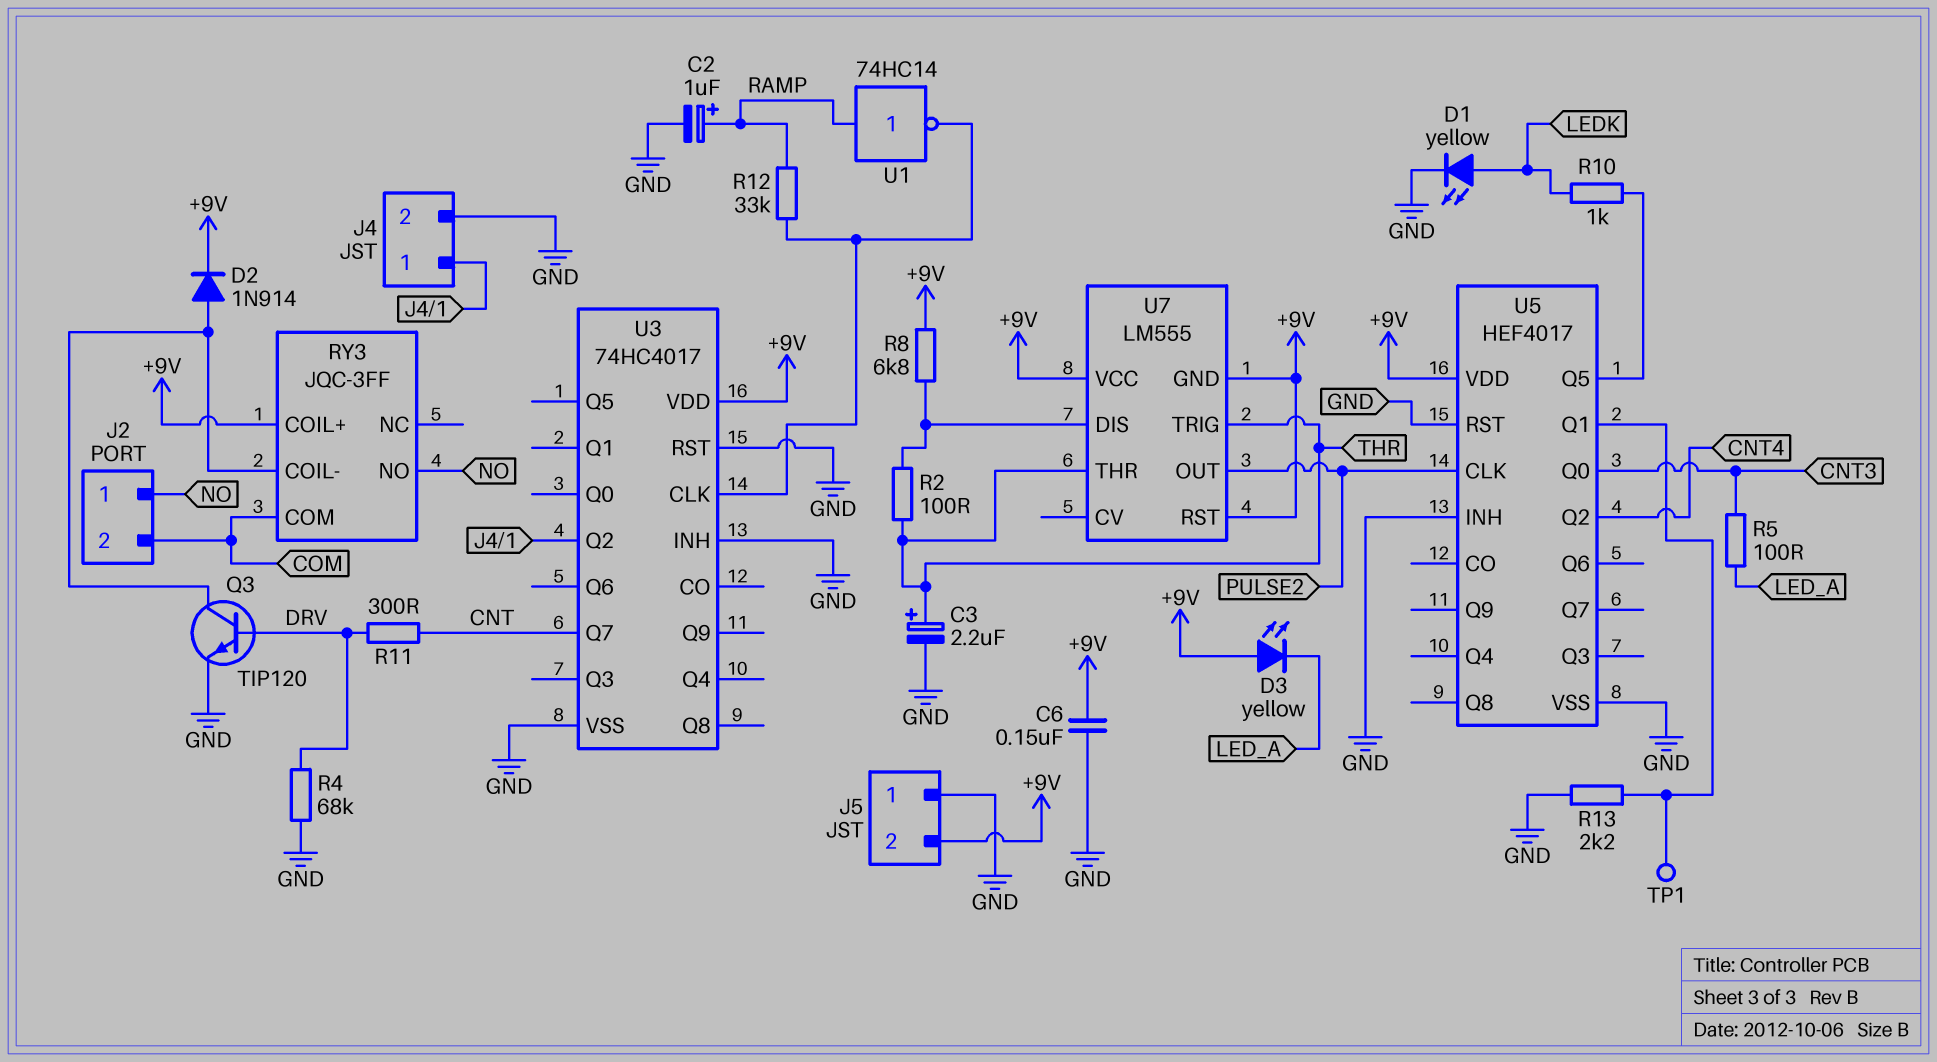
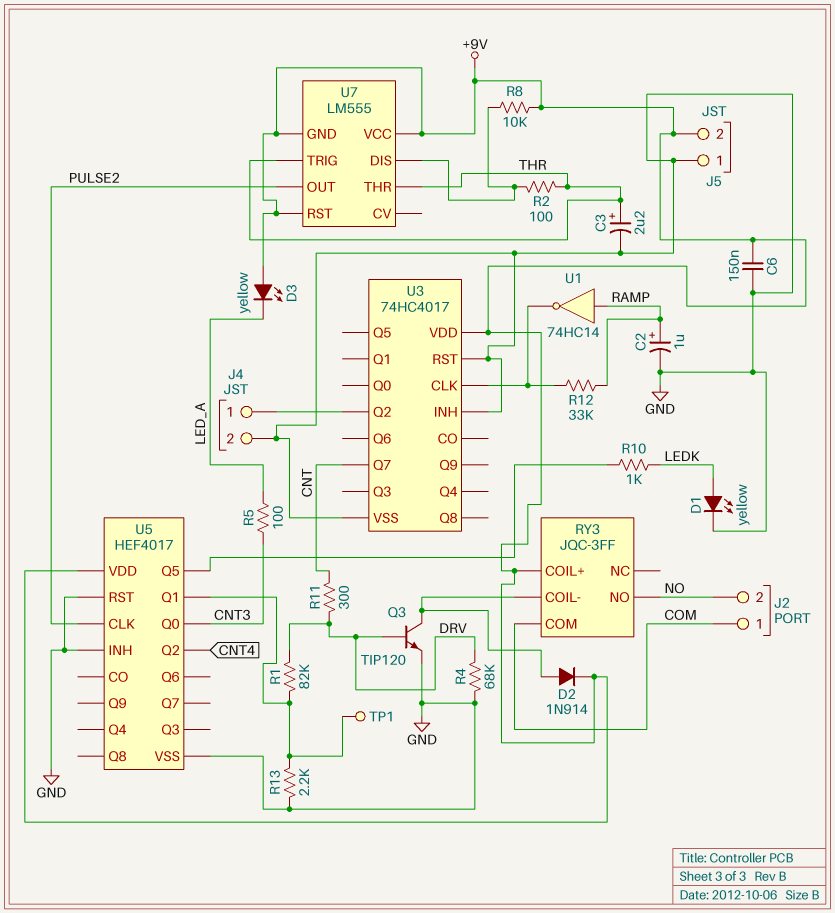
J2 pin 1: NO -> COM
J2 pin 2: COM -> NO
R1: none -> 82k (DRV, U5/Q1)
R8: 6.8k (+9V, U7/DIS) -> 10k (+9V, U7/DIS)

